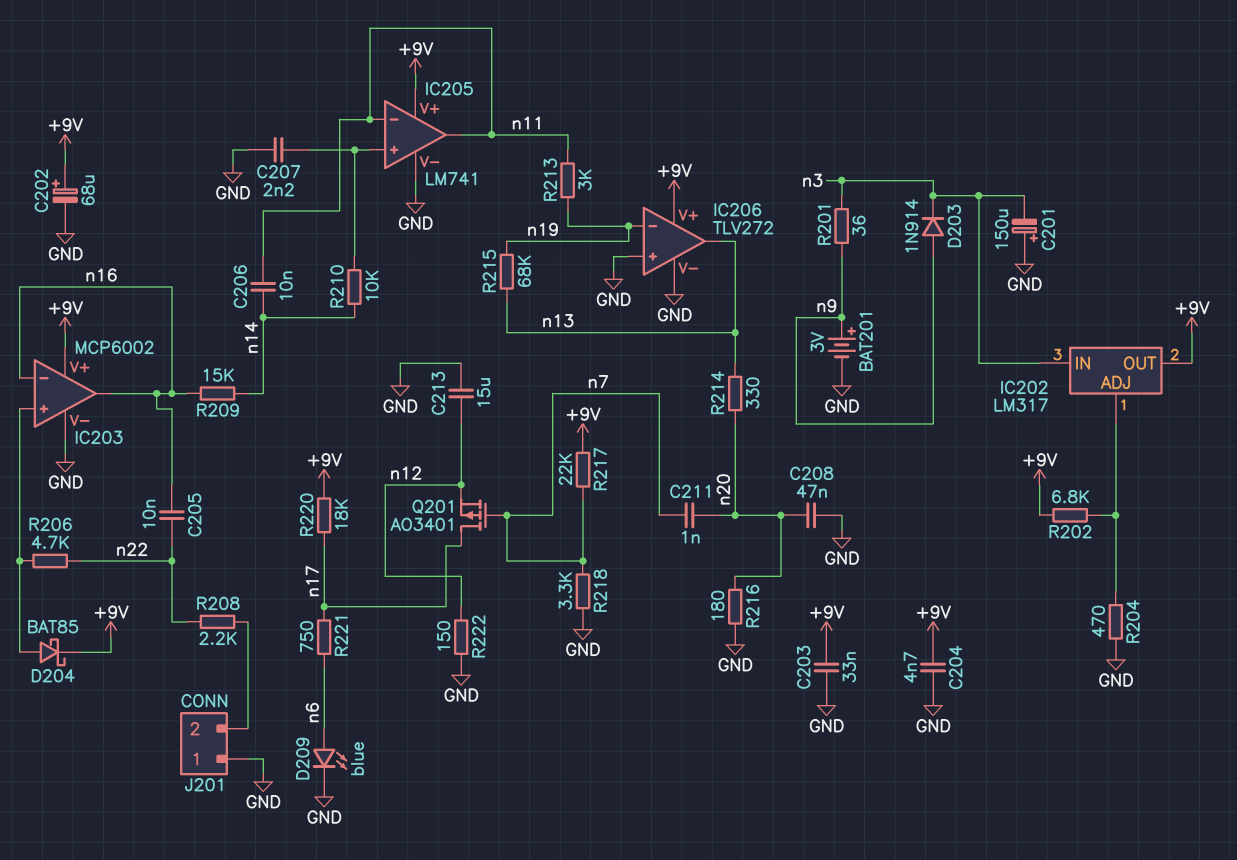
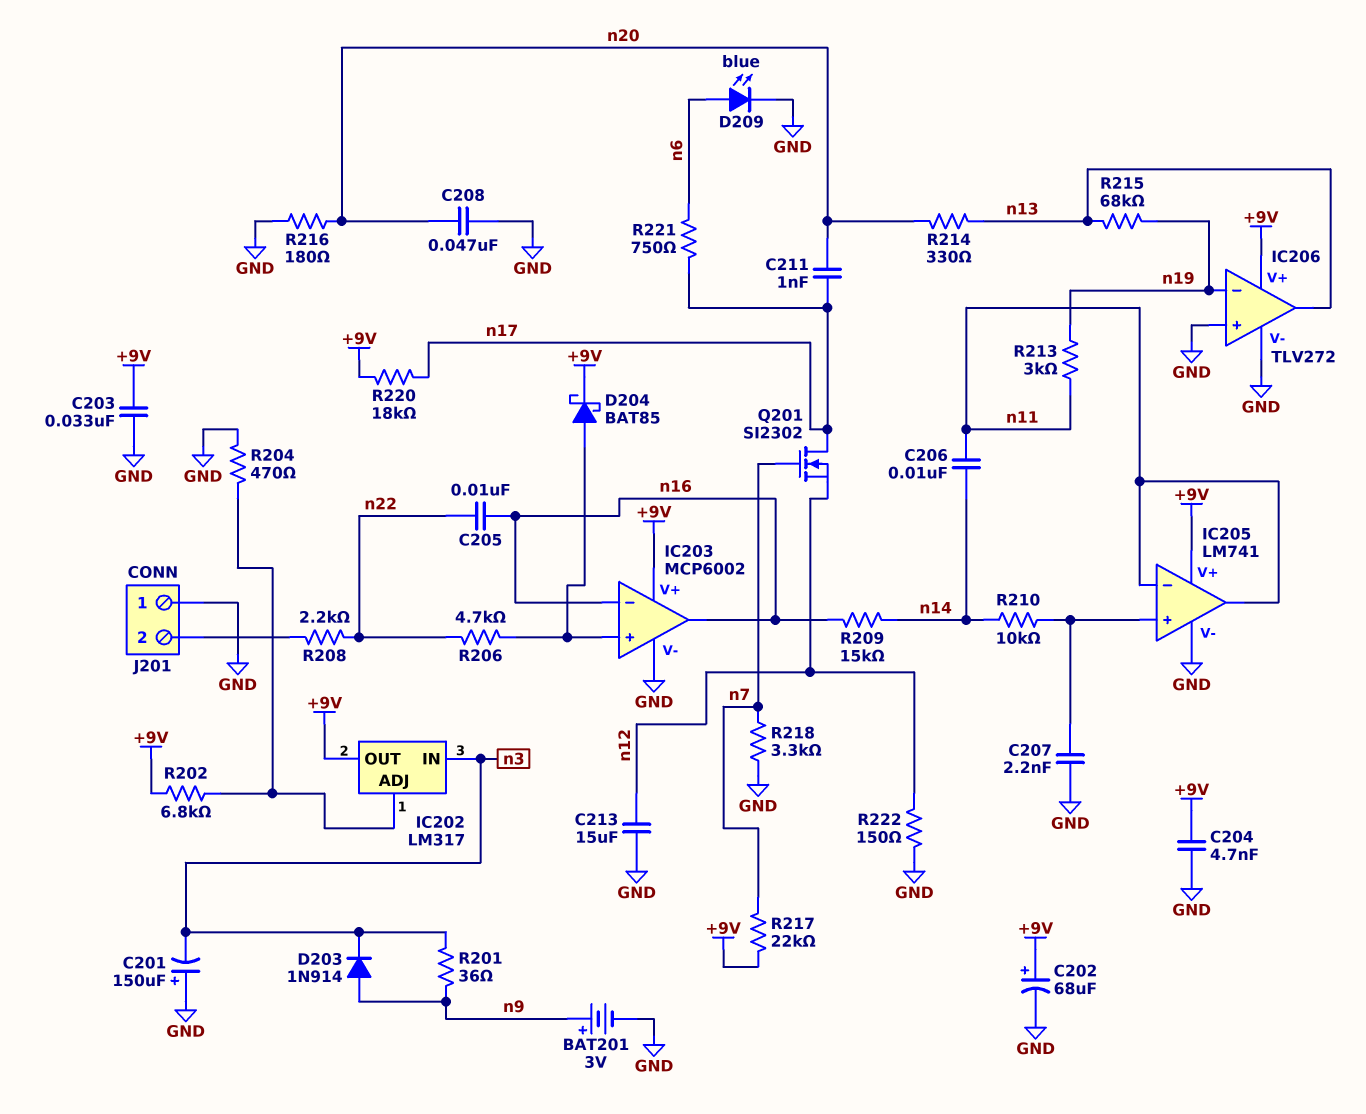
C211: 1nF (n7, n20) -> 1nF (n17, n20)
Q201: PMOS AO3401 (G n7, D n17, S n12) -> NMOS SI2302 (G n7, D n17, S n12)

